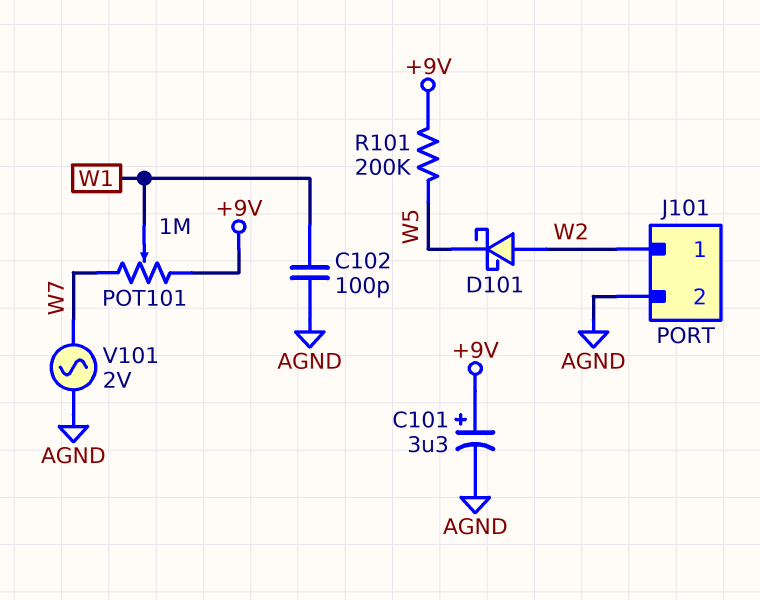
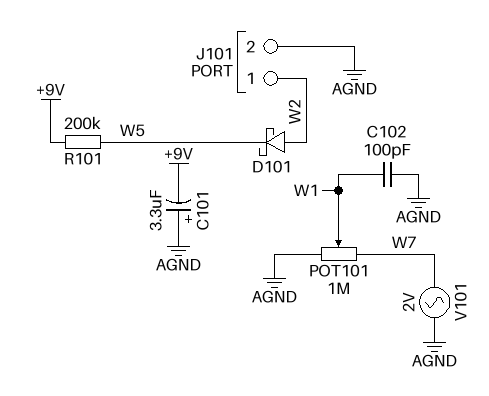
C101: 3.3uF (plus +9V, minus AGND) -> 3.3uF (plus AGND, minus +9V)
POT101: 1M (+9V, W7, wiper W1) -> 1M (AGND, W7, wiper W1)

